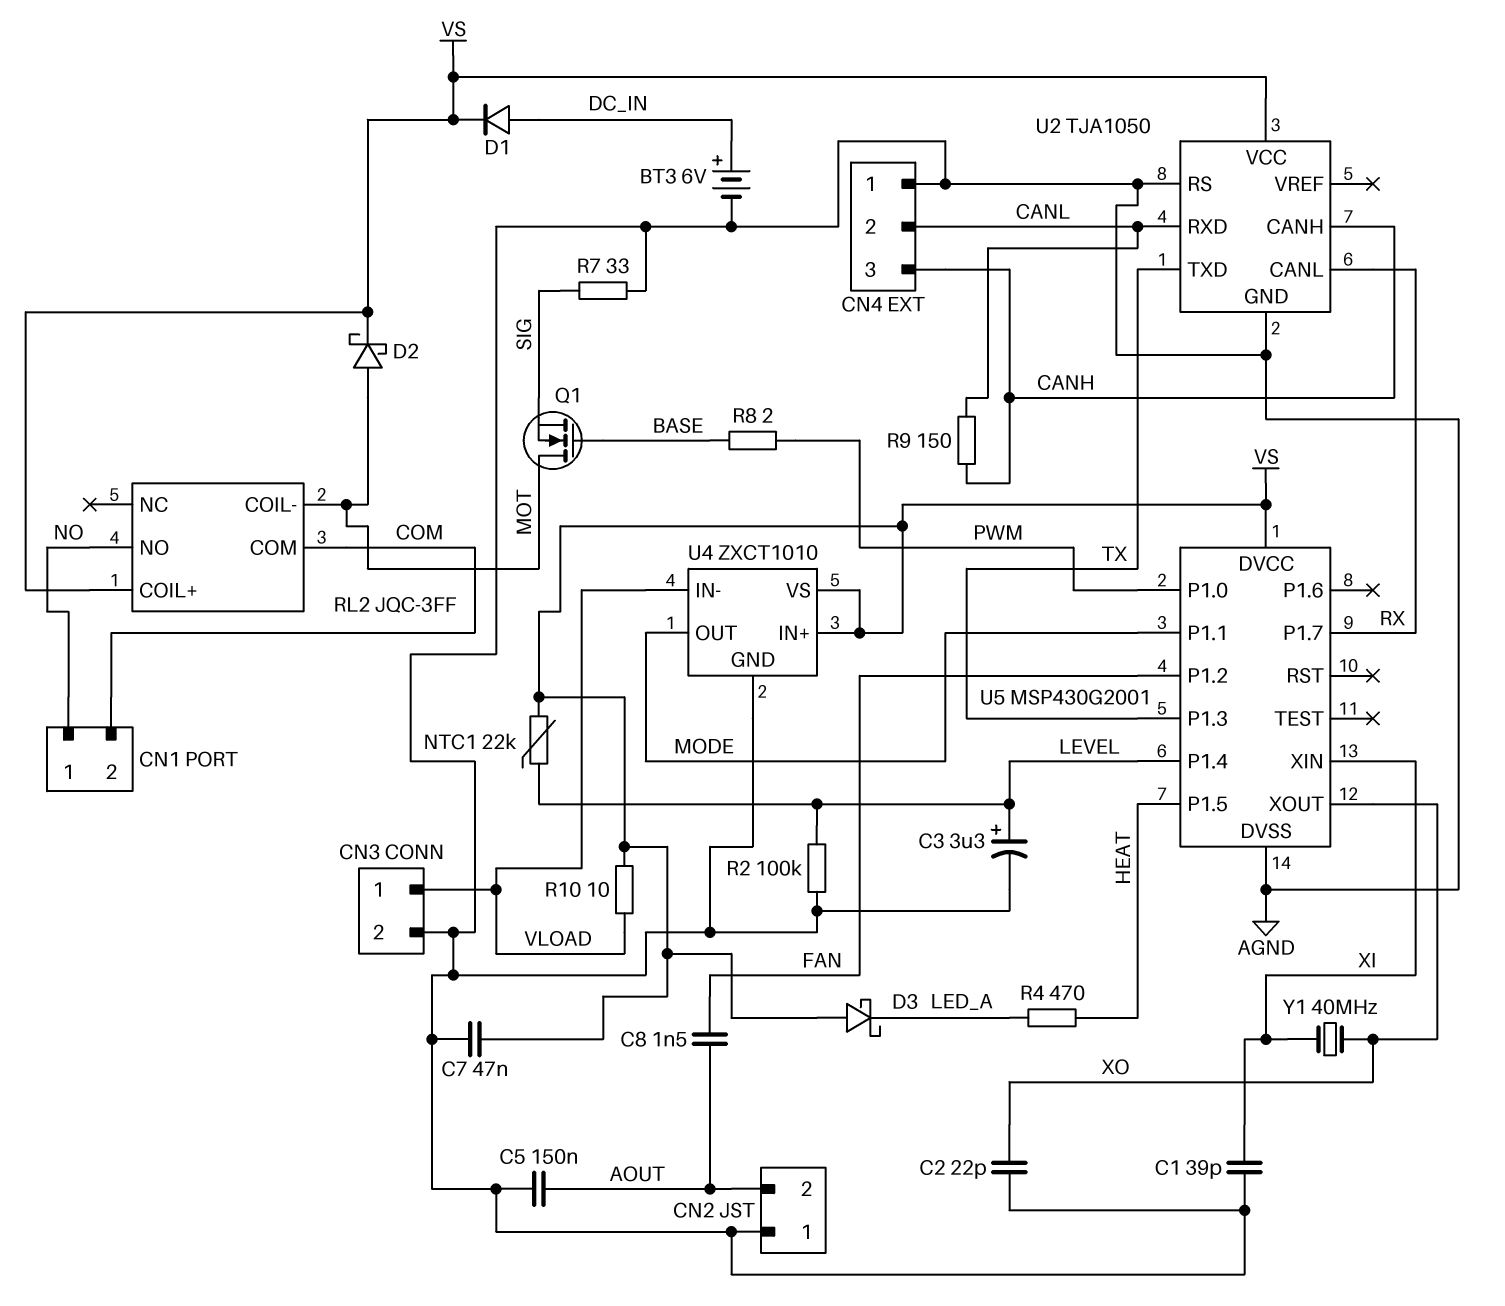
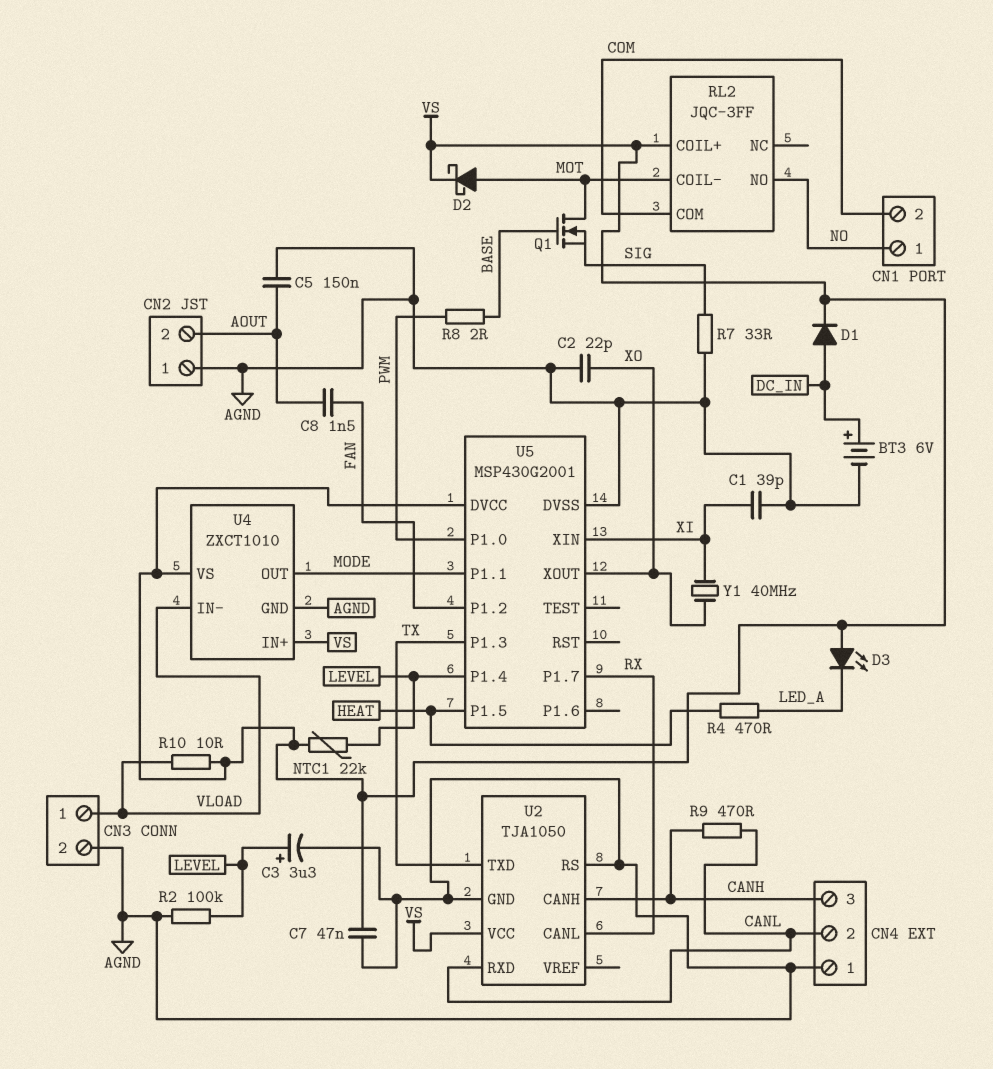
D3: schottky (A VS, K LED_A) -> LED (A VS, K LED_A)
R9: 150 (CANH, CANL) -> 470 (CANH, CANL)

